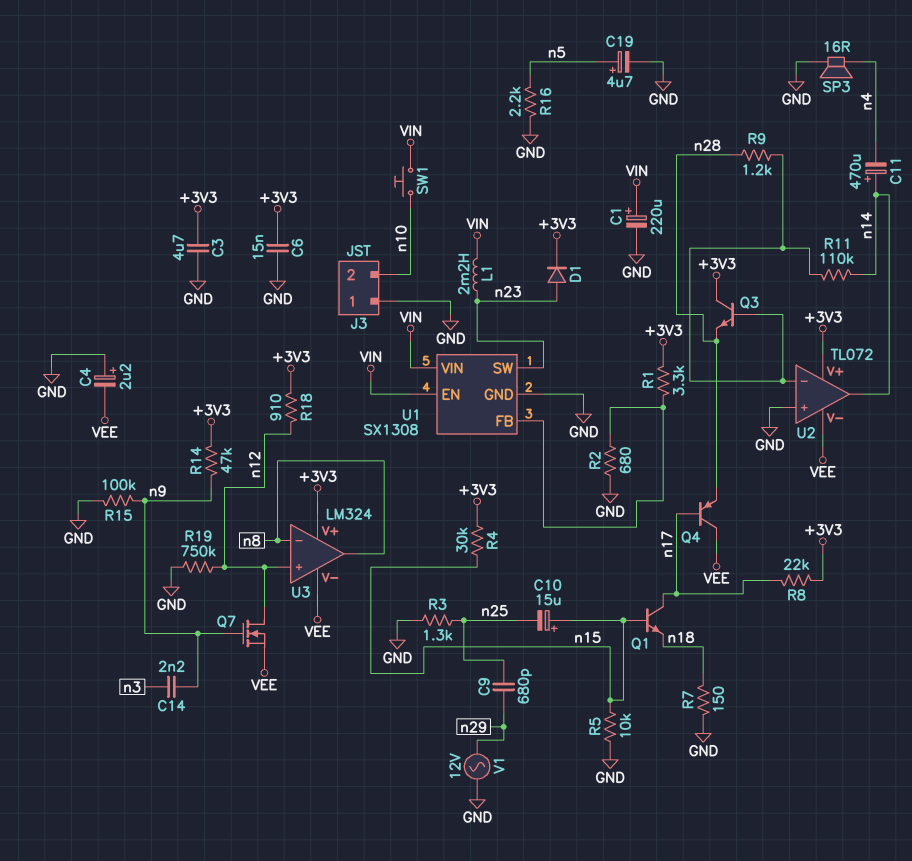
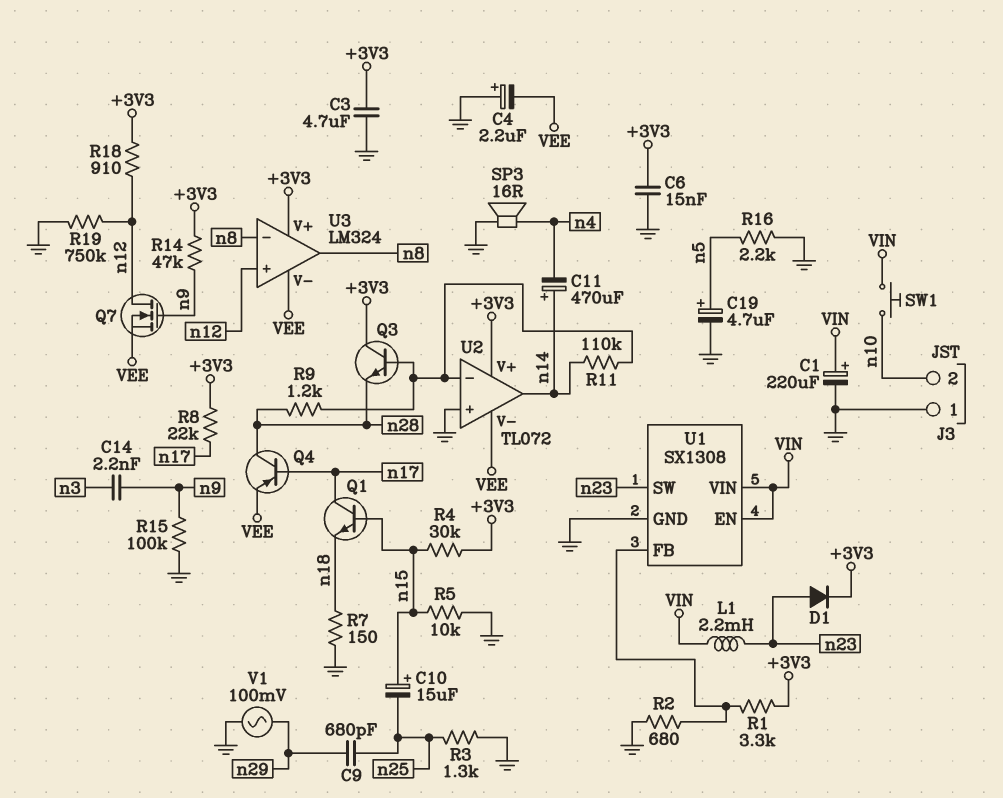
Q4: PNP (B n17, C VEE, E n28) -> PNP (B n17, C n28, E VEE)
V1: AC 12V (GND, n29) -> AC 100mV (GND, n29)

